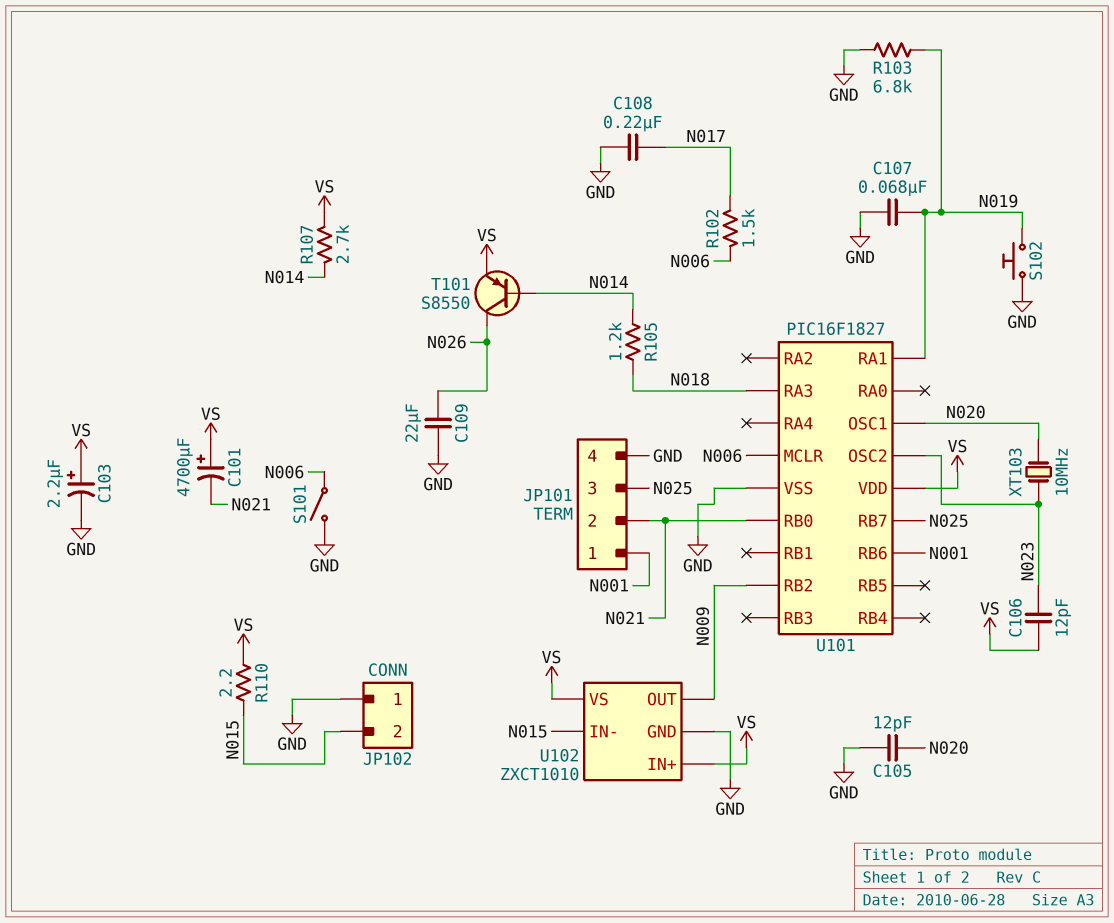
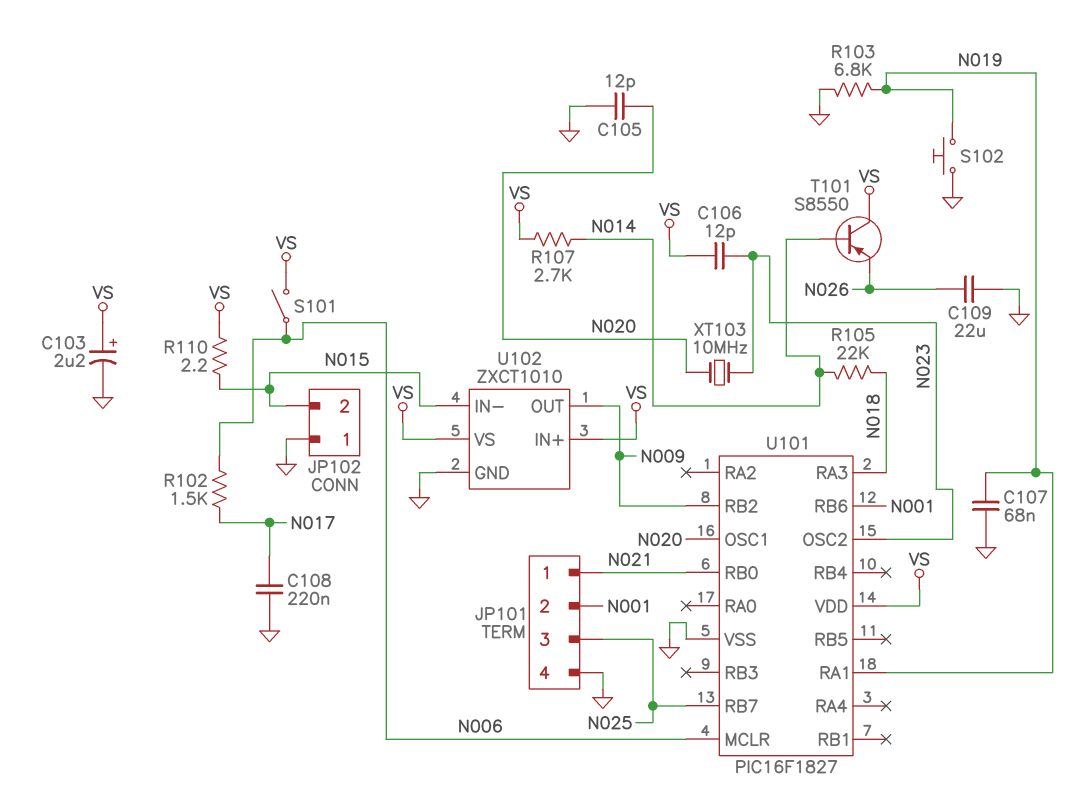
C101: 4700uF (plus VS, minus N021) -> none
JP101 pin 1: N001 -> N021
JP101 pin 2: N021 -> N001
R105: 1.2k (N014, N018) -> 22k (N014, N018)
S101: switch (GND, N006) -> switch (N006, VS)
T101: PNP S8550 (B N014, C N026, E VS) -> PNP S8550 (B N014, C VS, E N026)

